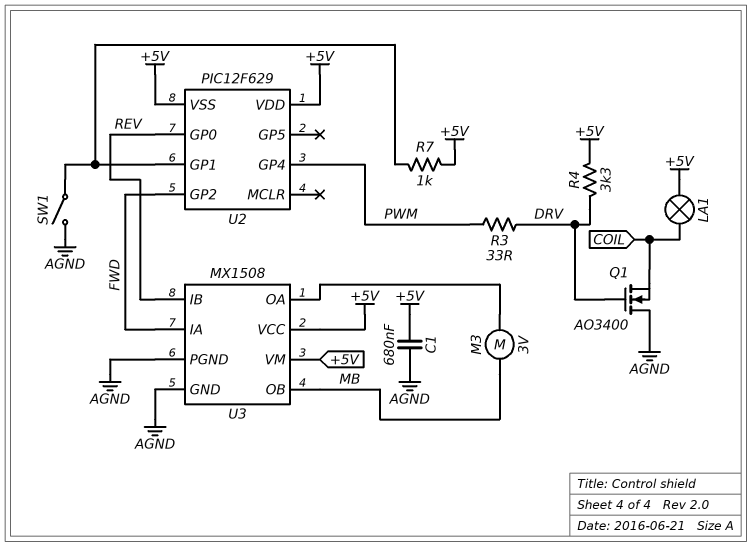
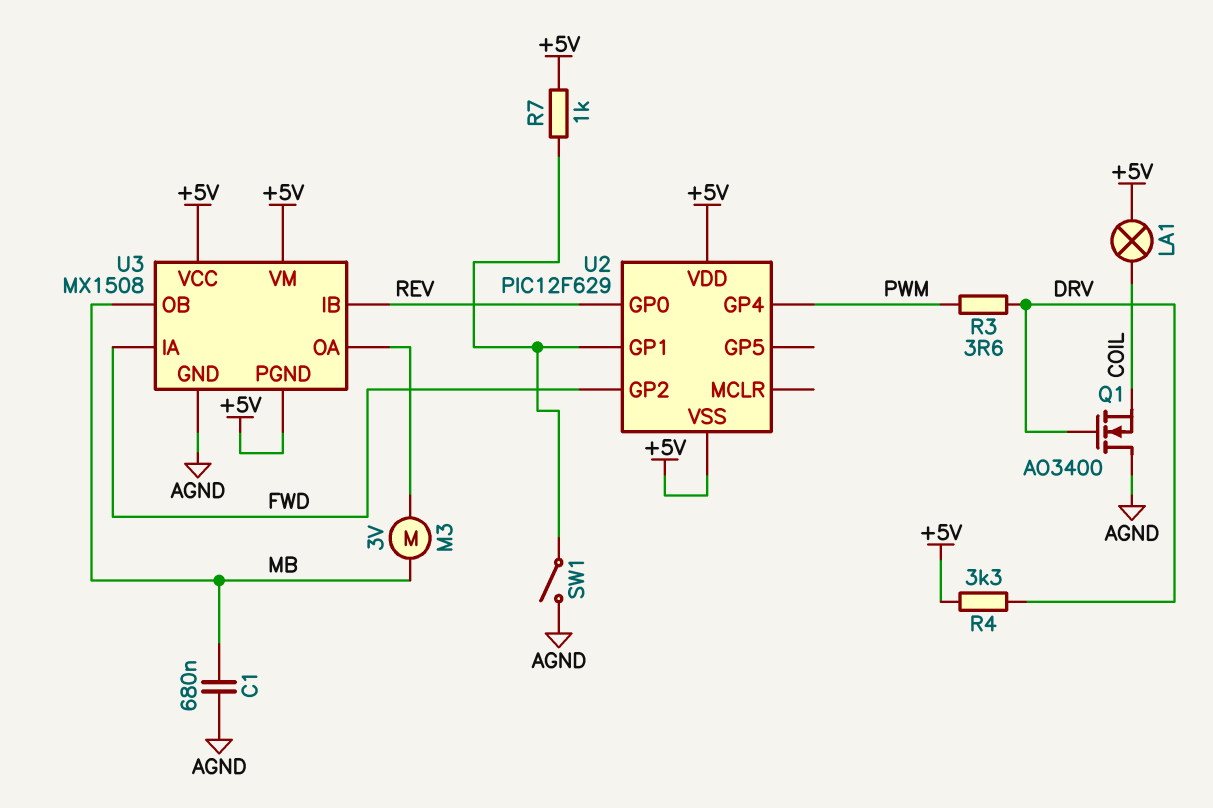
C1: 680nF (+5V, AGND) -> 680nF (AGND, MB)
R3: 33 (DRV, PWM) -> 3.6 (DRV, PWM)
U3 pin PGND: AGND -> +5V

